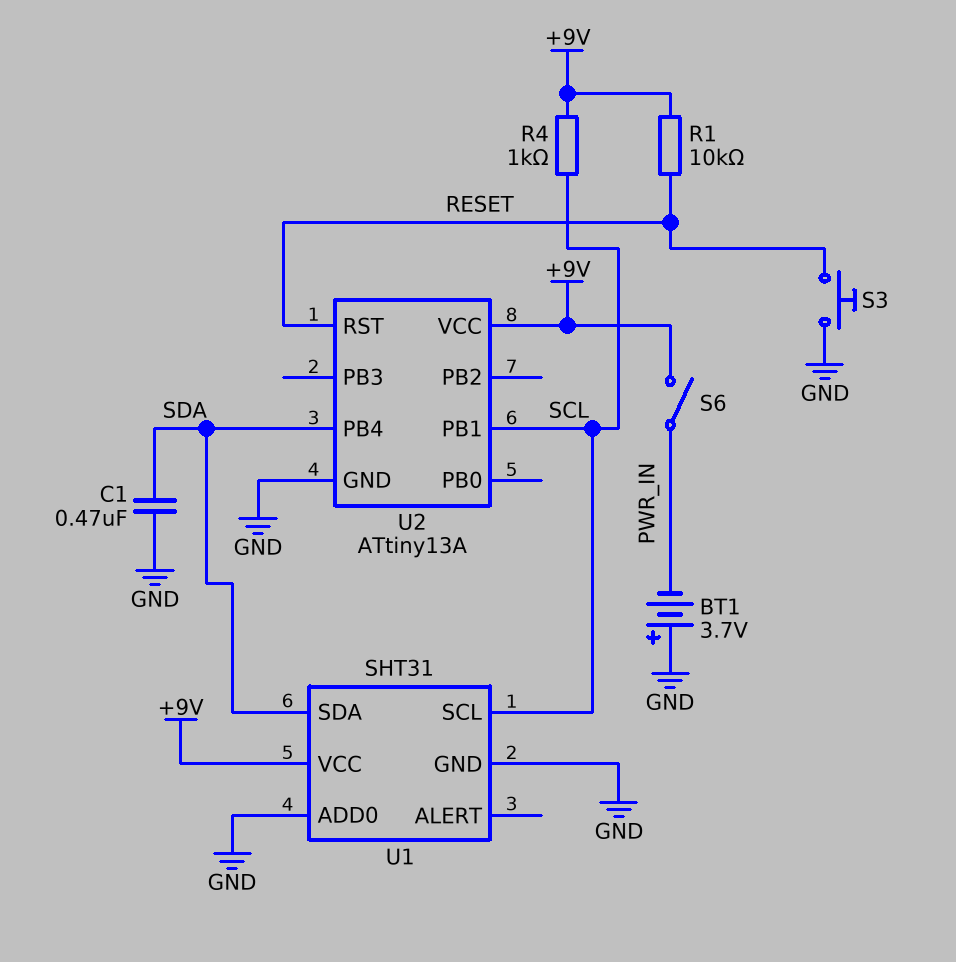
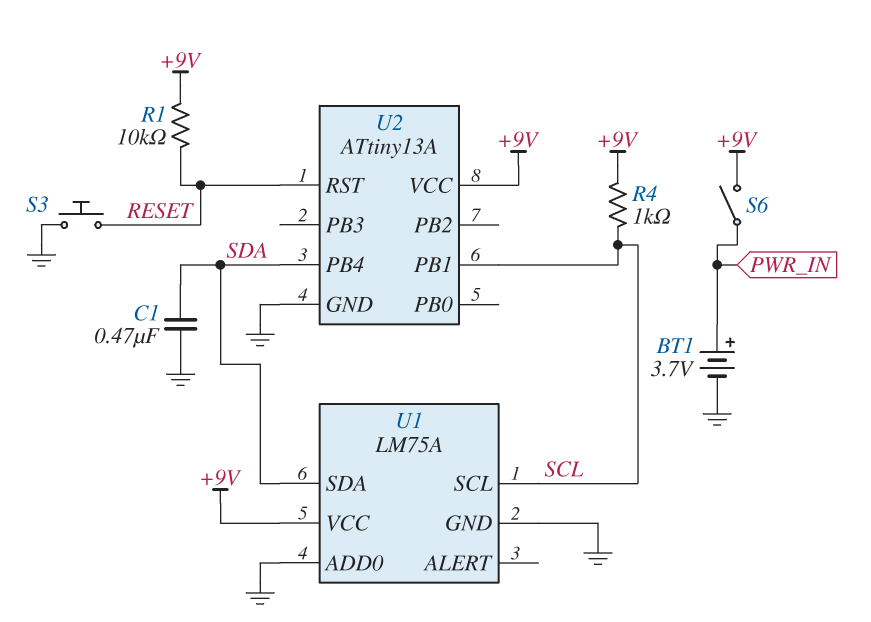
BT1: 3.7V (plus GND, minus PWR_IN) -> 3.7V (plus PWR_IN, minus GND)
U1: SHT31 -> LM75A

